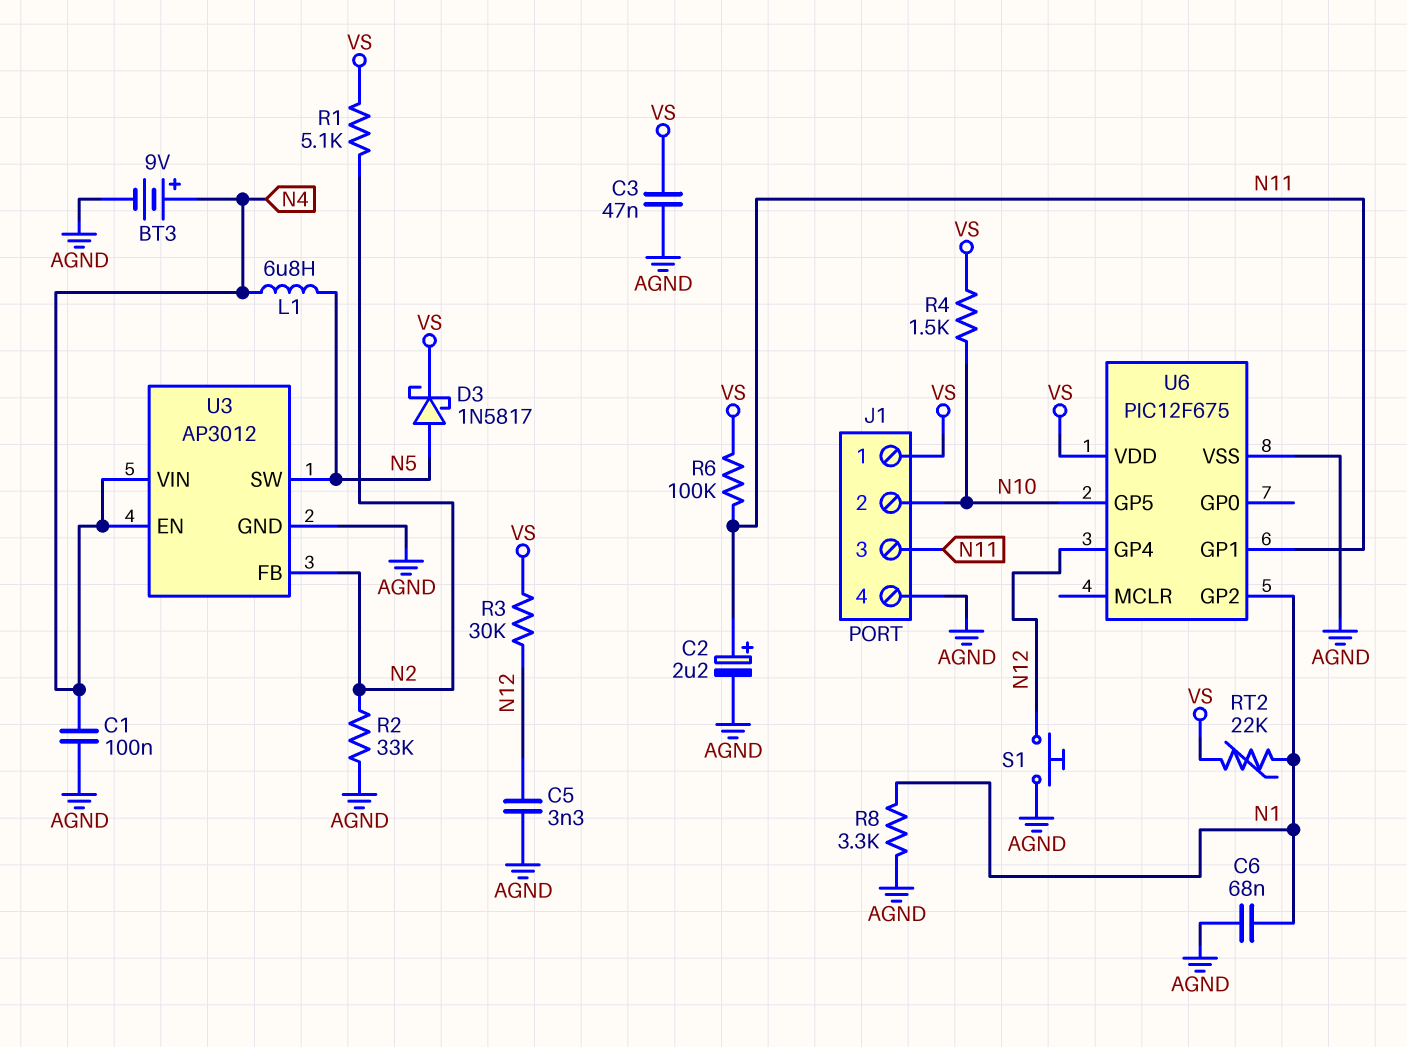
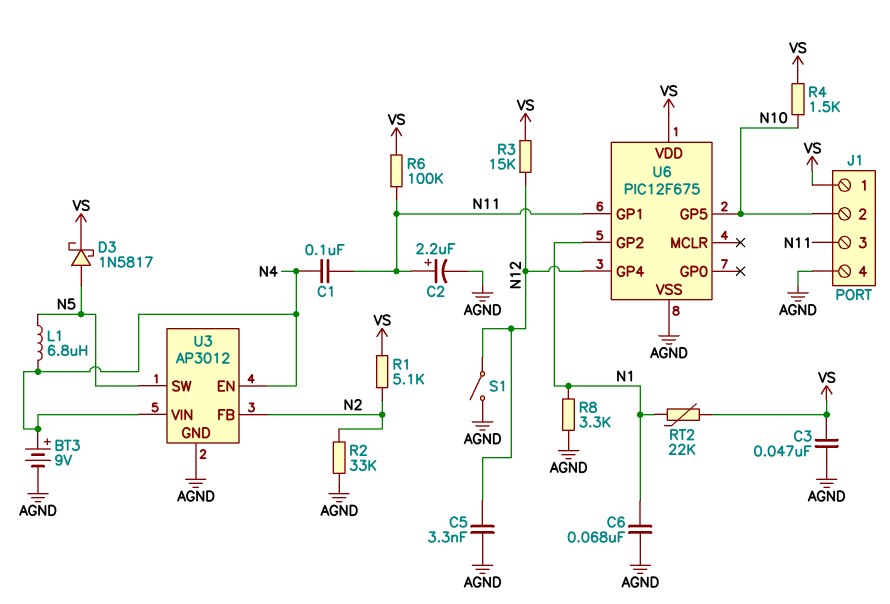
C1: 100nF (AGND, N4) -> 100nF (N4, N11)
R3: 30k (N12, VS) -> 15k (N12, VS)
S1: button (AGND, N12) -> switch (AGND, N12)

